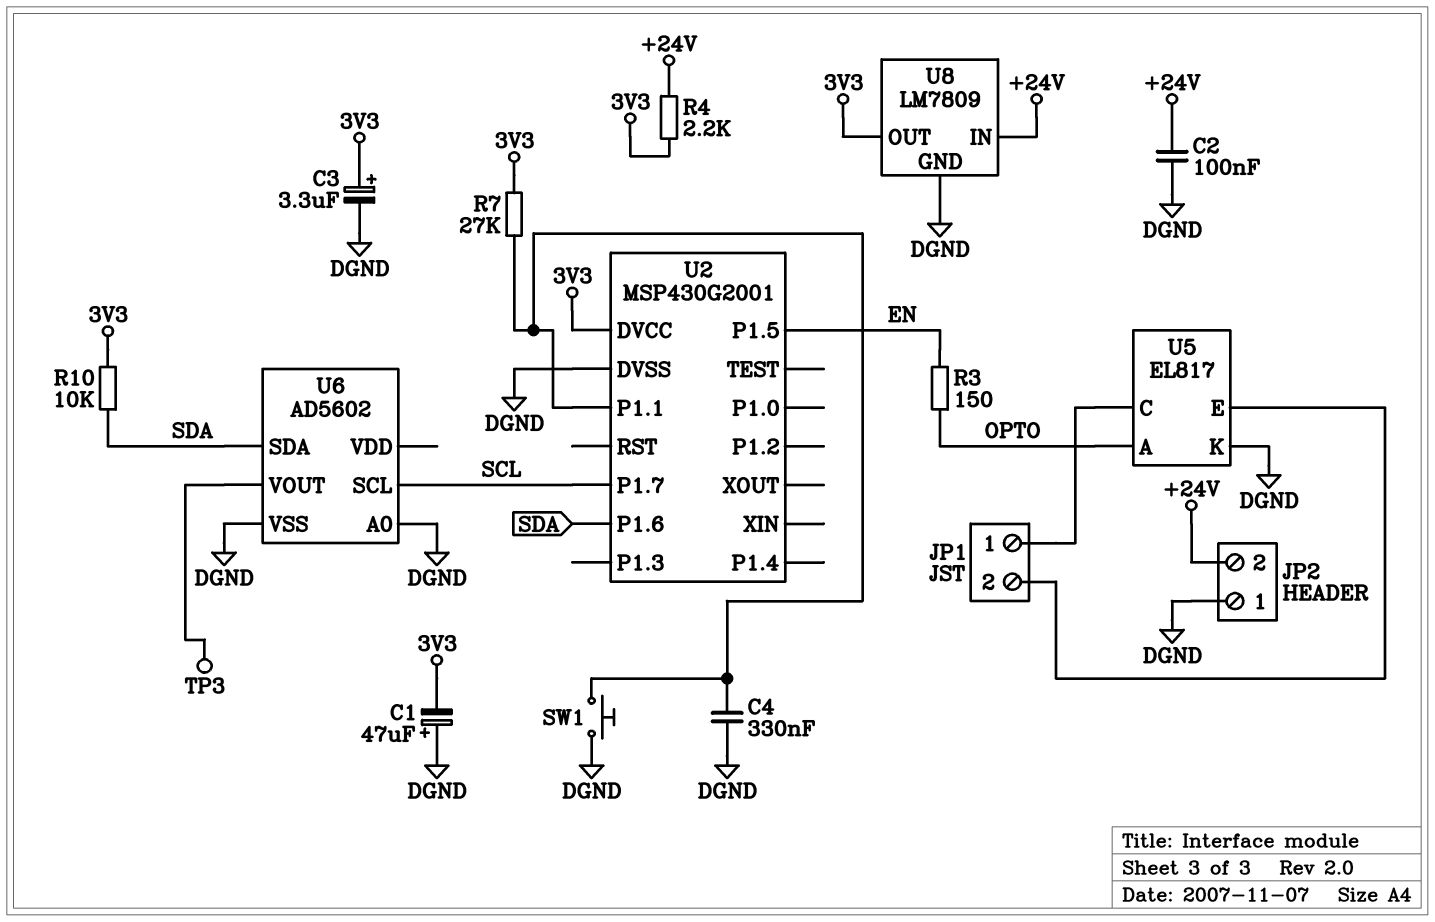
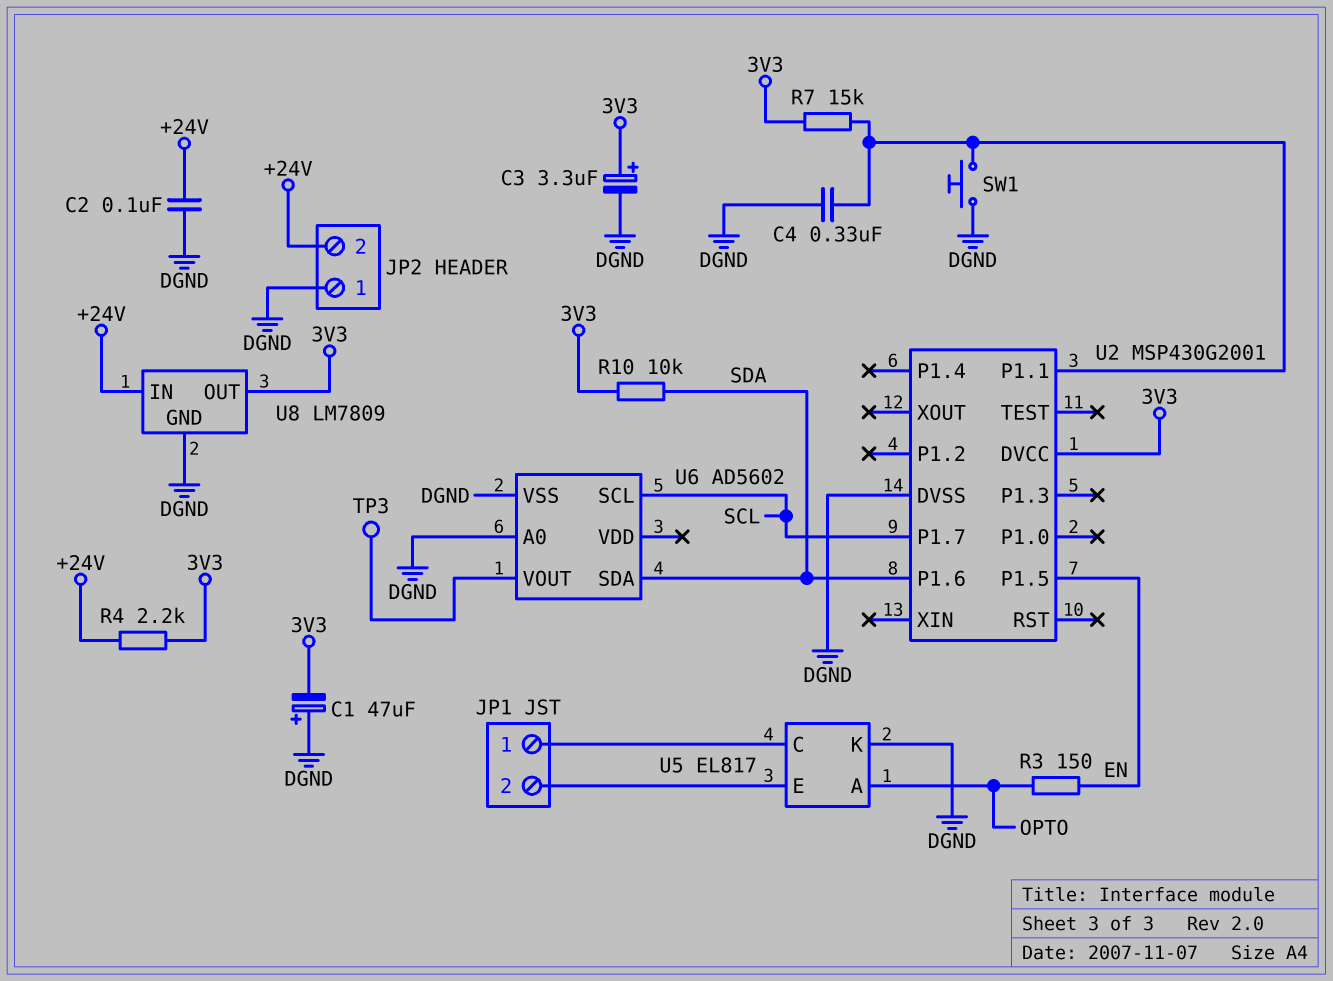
R7: 27k (3V3, U2/P1.1) -> 15k (3V3, U2/P1.1)

